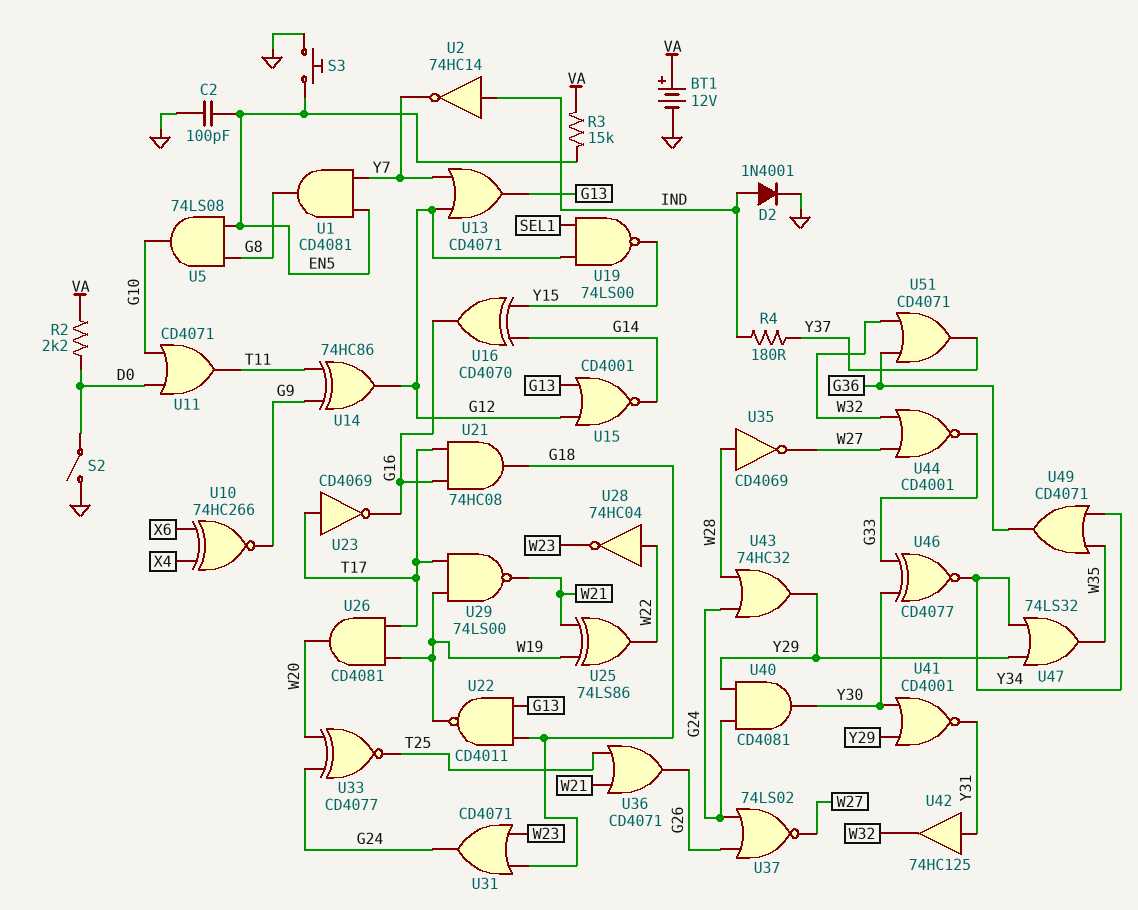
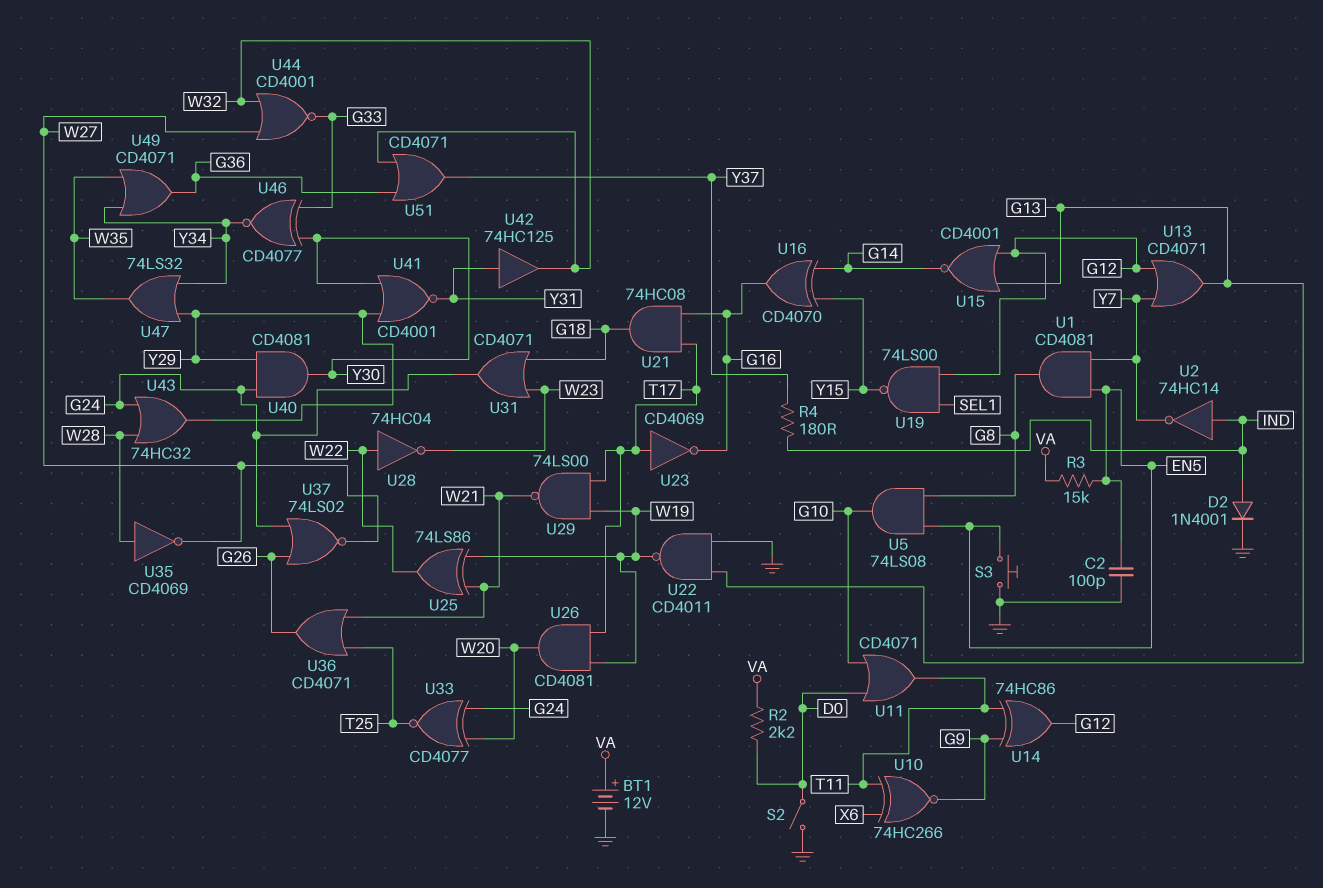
U10: XNOR 74HC266 (in X4, in X6, out G9) -> XNOR 74HC266 (in T11, in X6, out G9)
U22: NAND CD4011 (in G13, in G18, out W19) -> NAND CD4011 (in G13, in GND, out W19)

